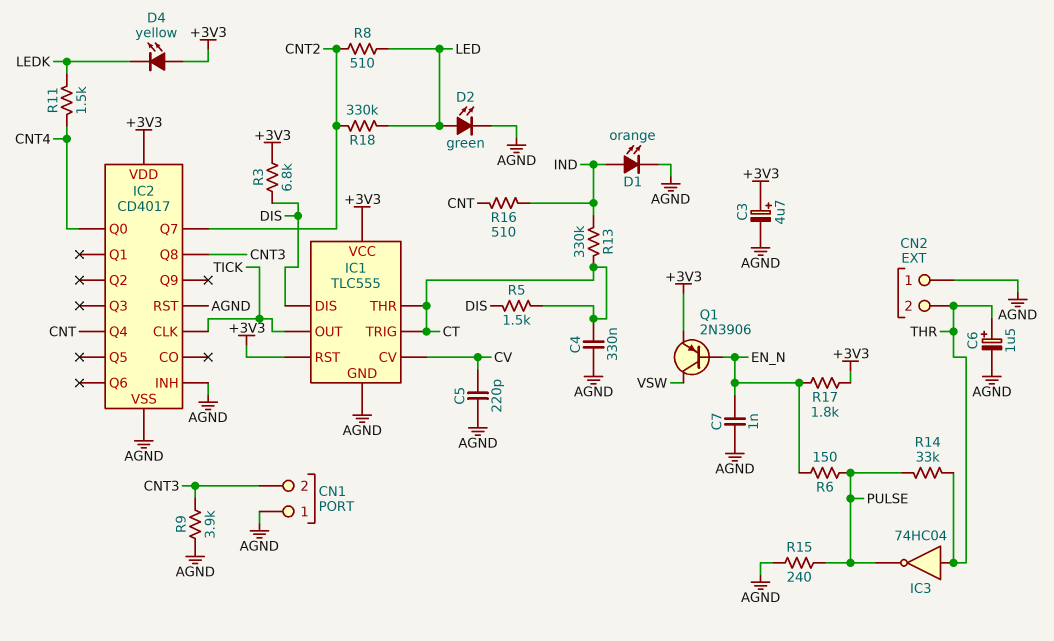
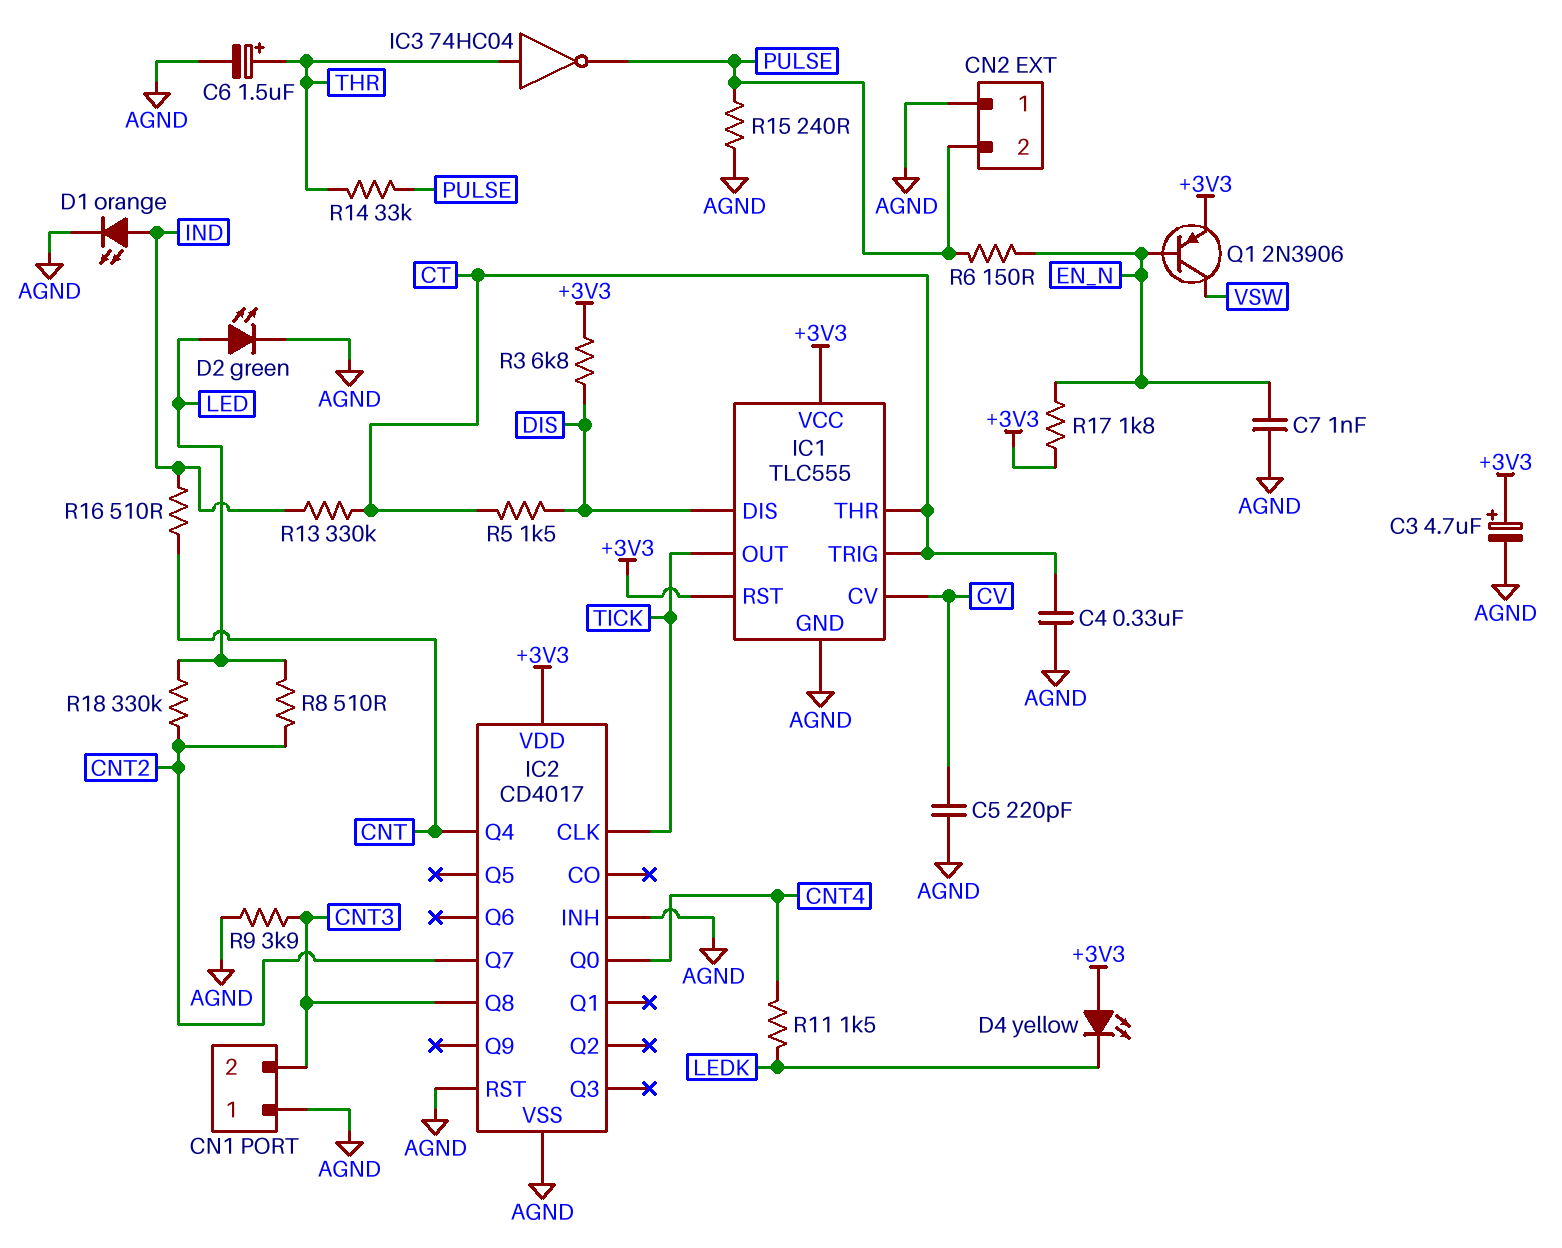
CN2 pin 2: THR -> PULSE

